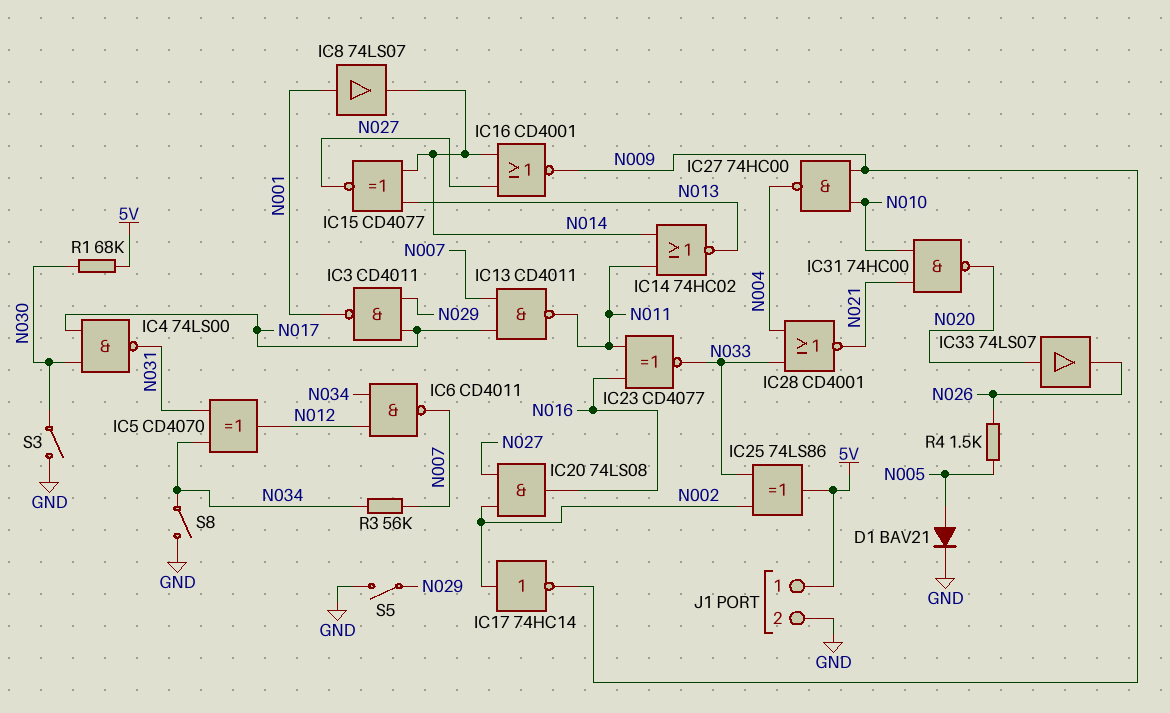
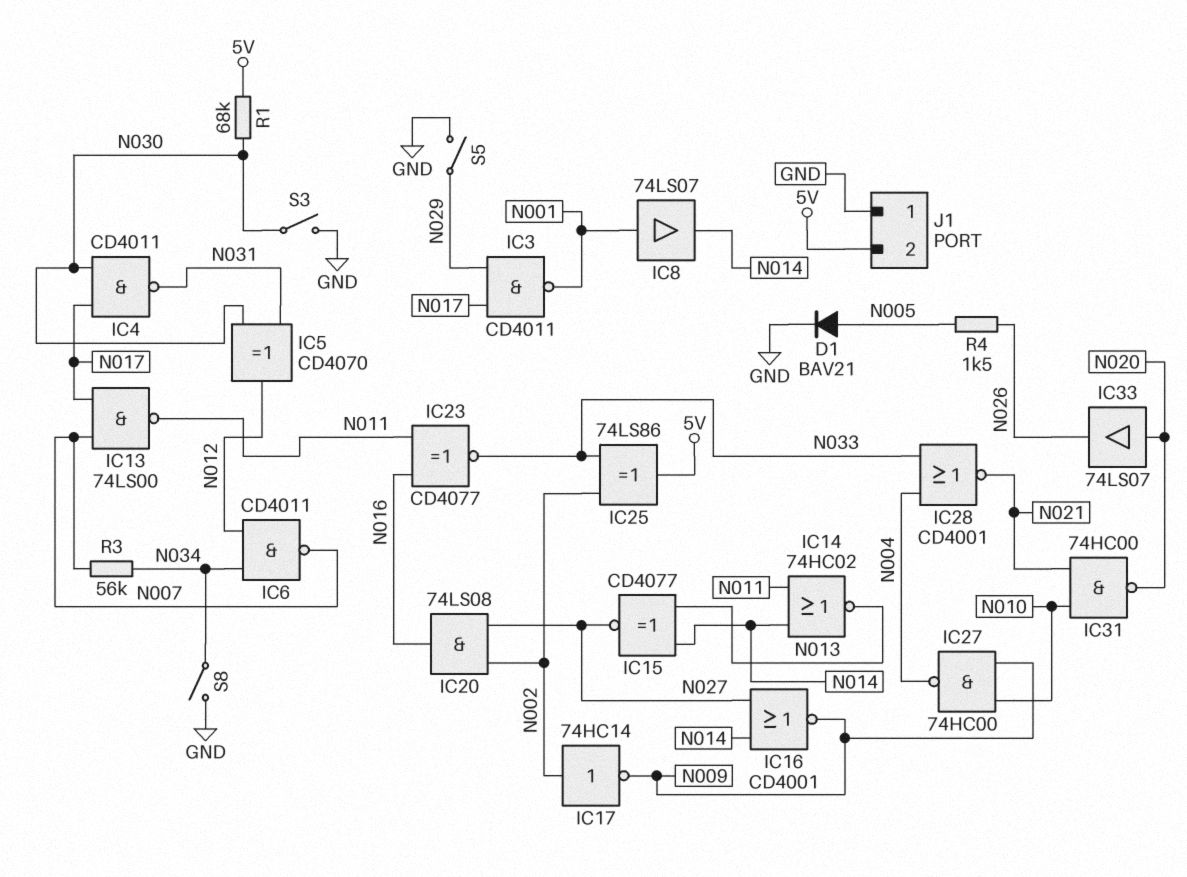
IC4: NAND 74LS00 (in N017, in N030, out N031) -> NAND CD4011 (in N017, in N030, out N031)
IC5: XOR CD4070 (in N031, in N034, out N012) -> XOR CD4070 (in N030, in N031, out N012)
IC13: NAND CD4011 (in N007, in N017, out N011) -> NAND 74LS00 (in N007, in N017, out N011)
J1 pin 1: 5V -> GND
J1 pin 2: GND -> 5V

